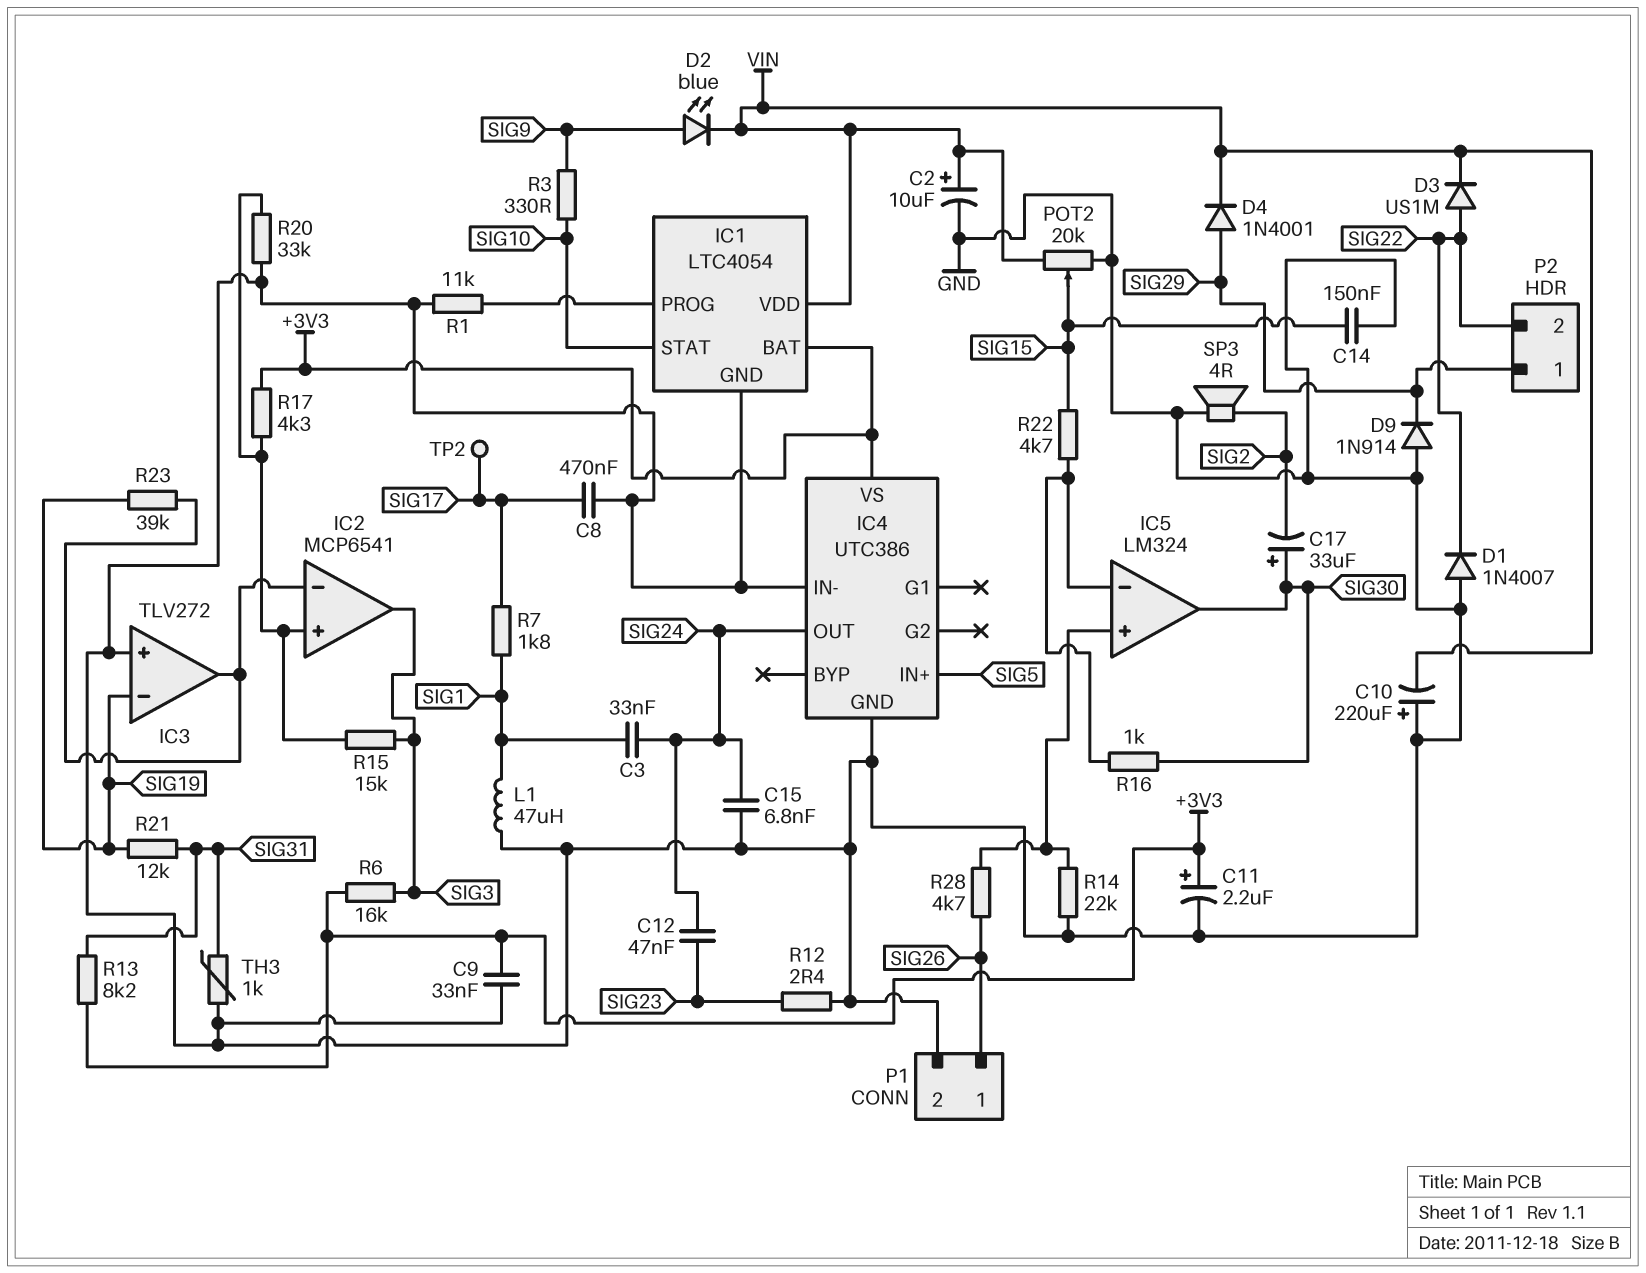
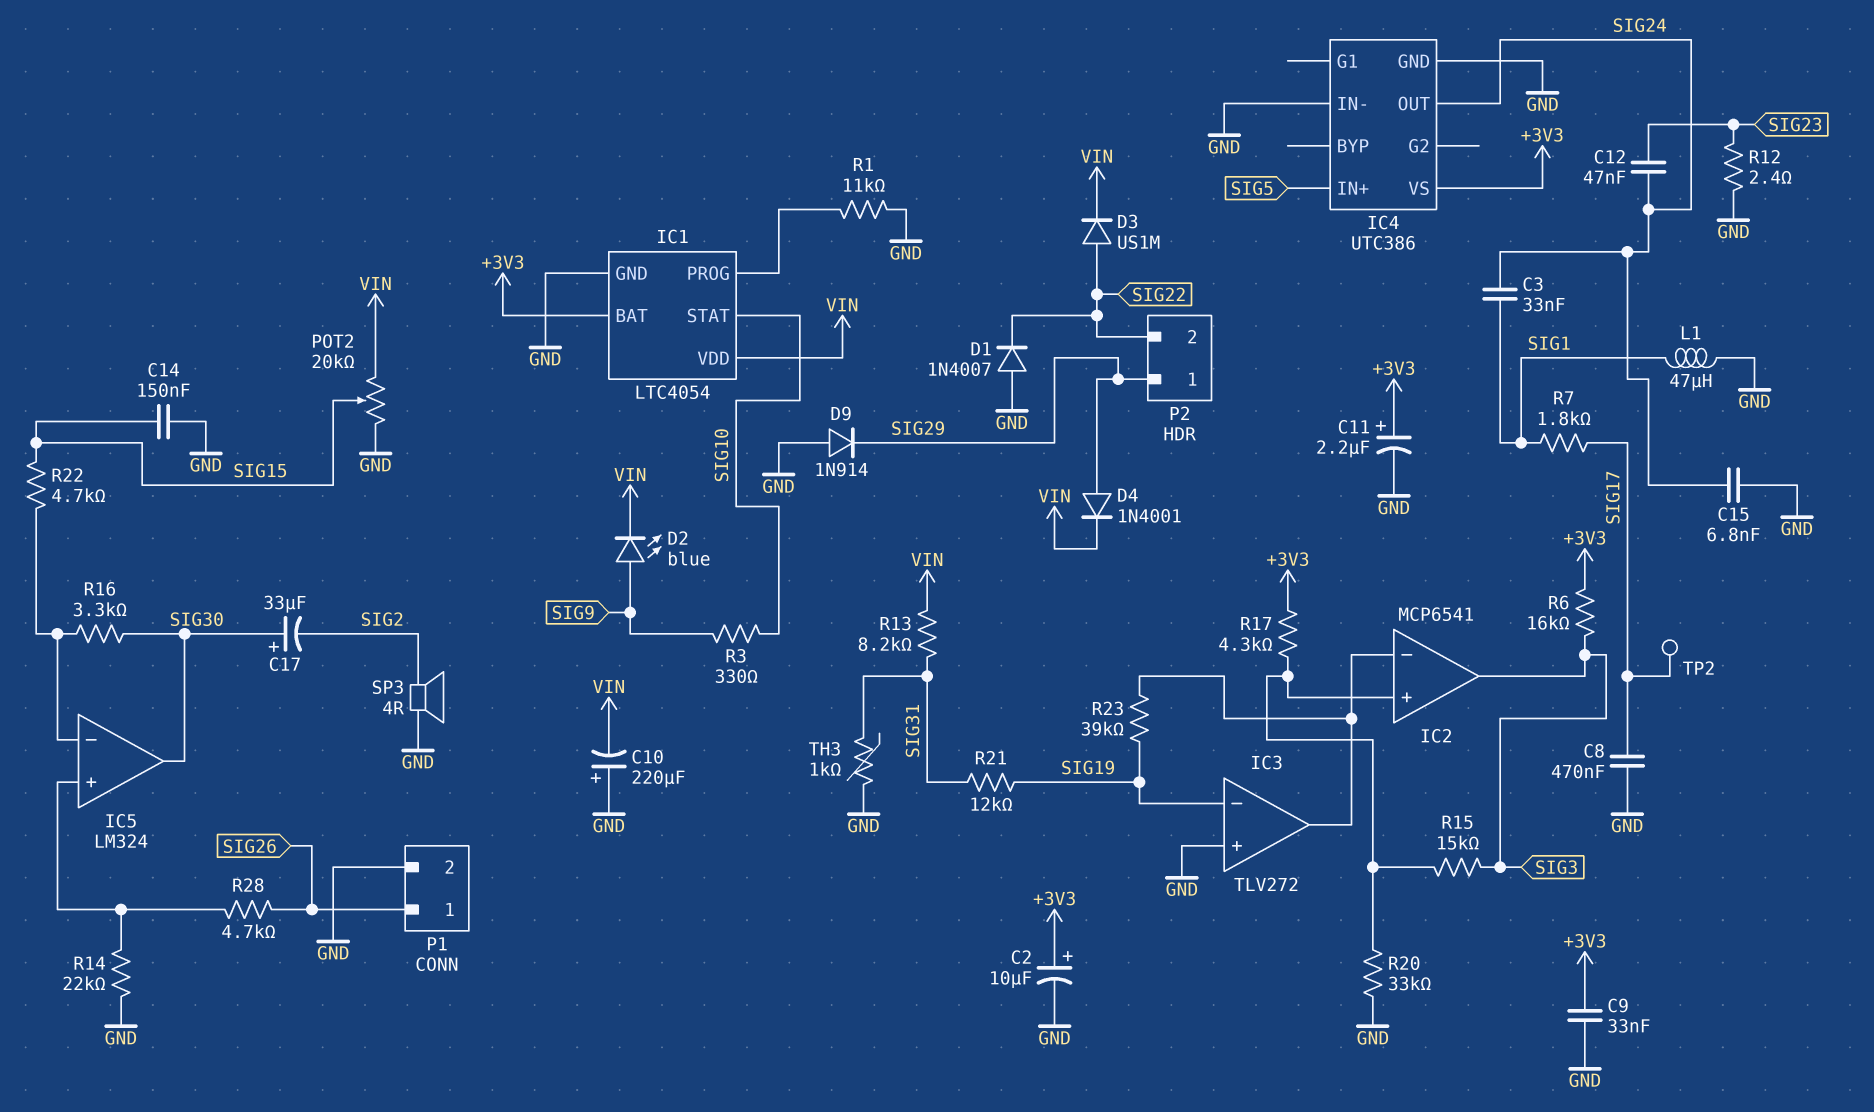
C2: 10uF (plus VIN, minus GND) -> 10uF (plus +3V3, minus GND)
R13: 8.2k (+3V3, SIG31) -> 8.2k (SIG31, VIN)
R16: 1k (IC5/in-, SIG30) -> 3.3k (IC5/in-, SIG30)

